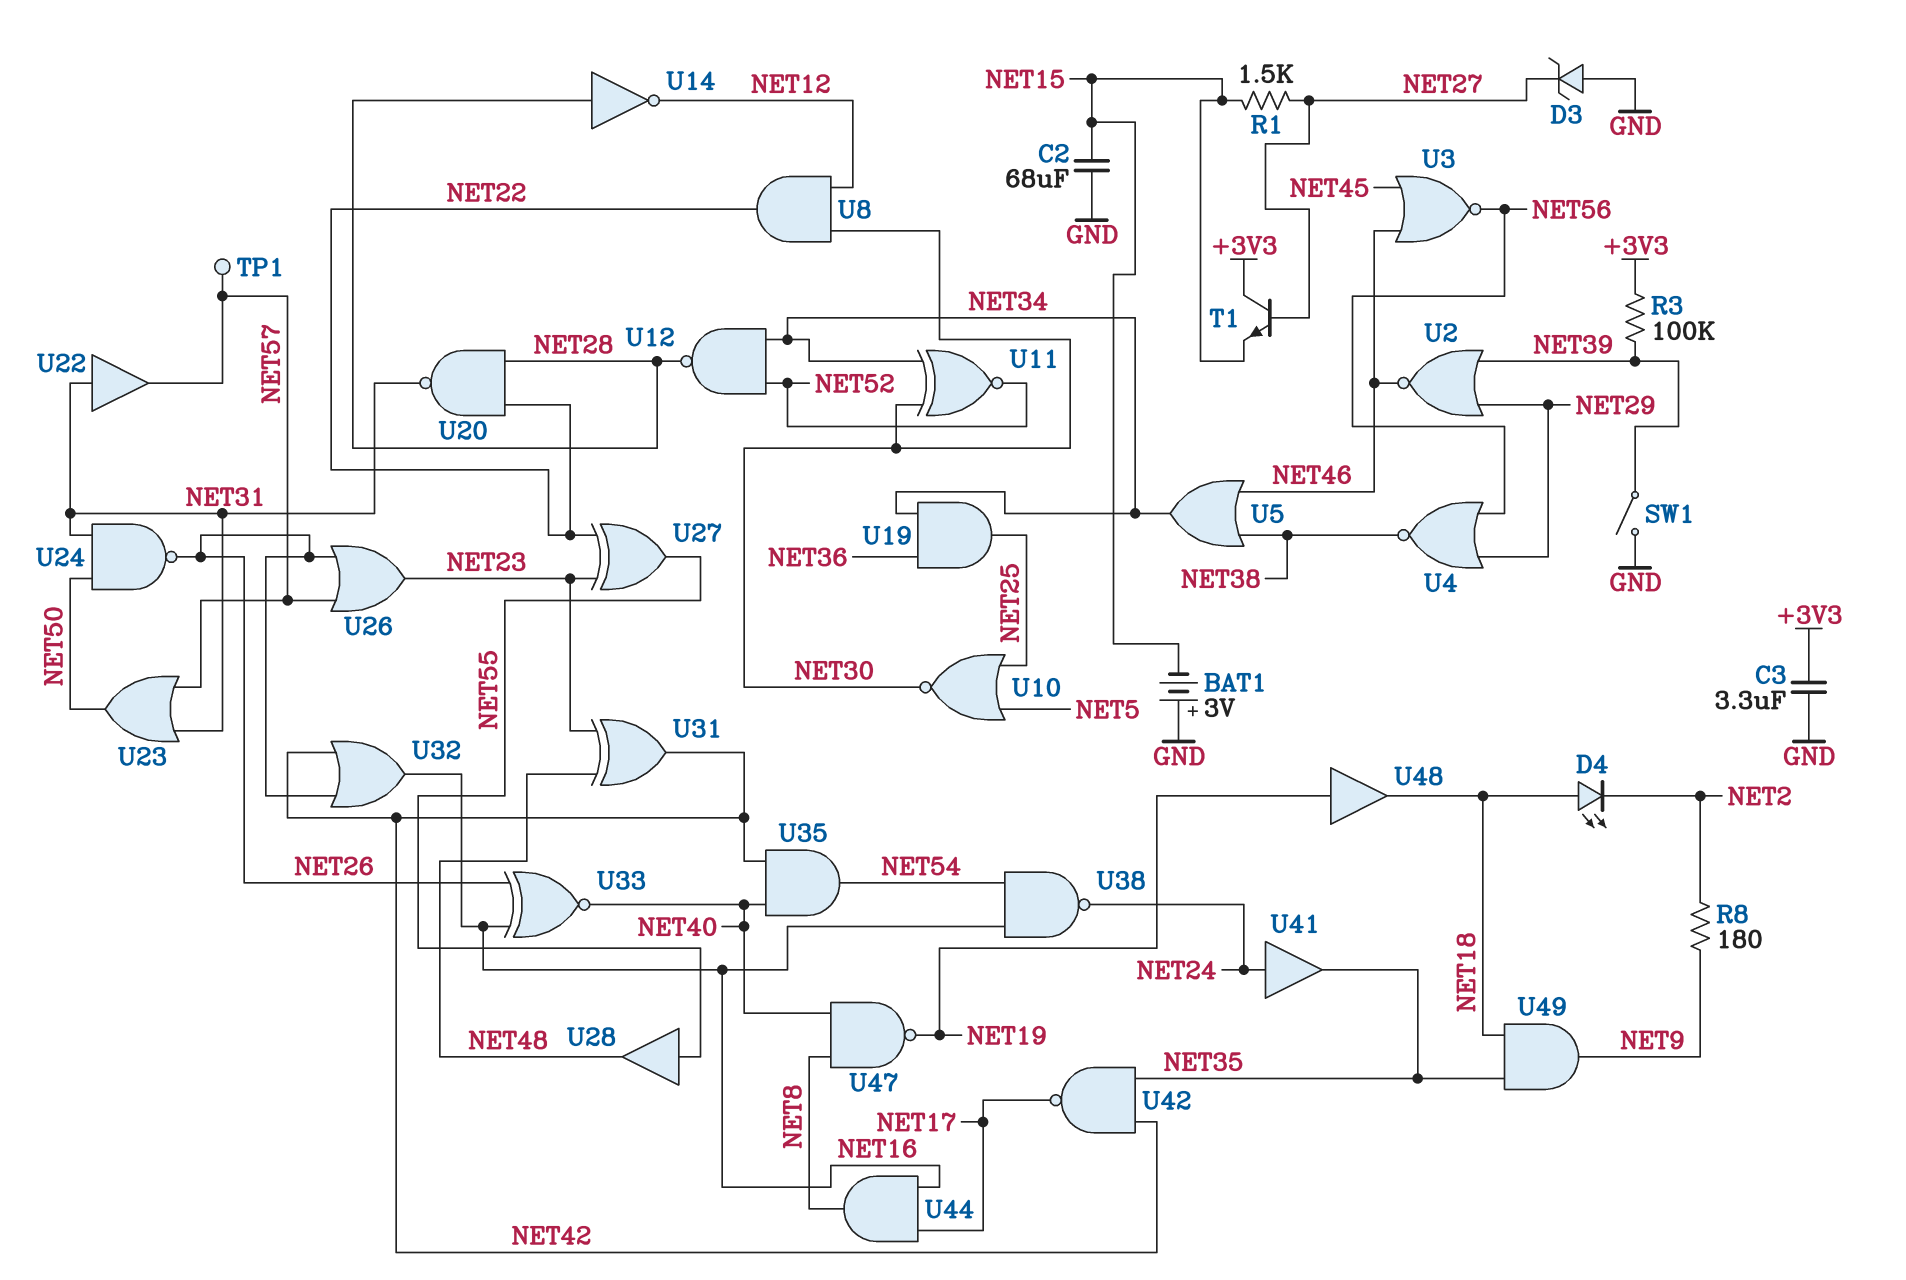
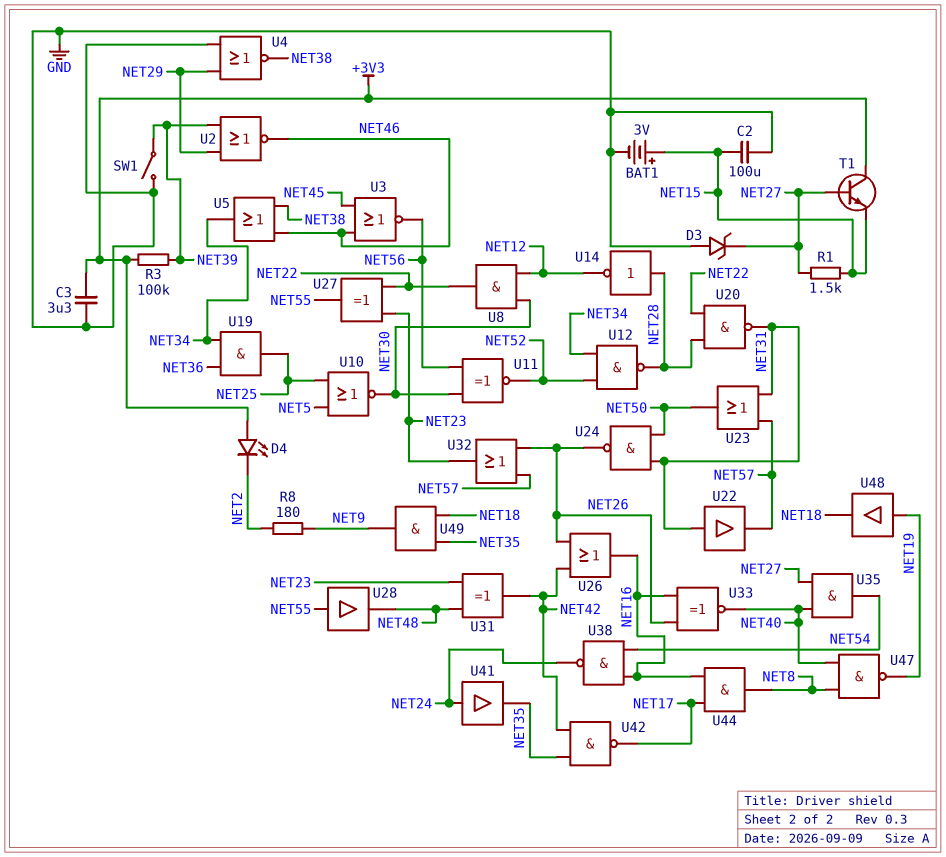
BAT1: 3V (plus GND, minus NET15) -> 3V (plus NET15, minus GND)
C2: 68uF (GND, NET15) -> 100uF (GND, NET15)
D4: LED (A NET18, K NET2) -> LED (A +3V3, K NET2)
TP1: test point (NET57) -> none
U4: NOR (in NET29, in NET56, out NET38) -> NOR (in GND, in NET29, out NET38)
U11: XNOR (in NET30, in NET34, out NET52) -> XNOR (in NET30, in NET56, out NET52)
U26: OR (in NET26, in NET57, out NET23) -> OR (in NET26, in NET42, out NET16)
U32: OR (in NET26, in NET42, out NET16) -> OR (in NET26, in NET57, out NET23)
U35: AND (in NET40, in NET42, out NET54) -> AND (in NET27, in NET40, out NET54)

